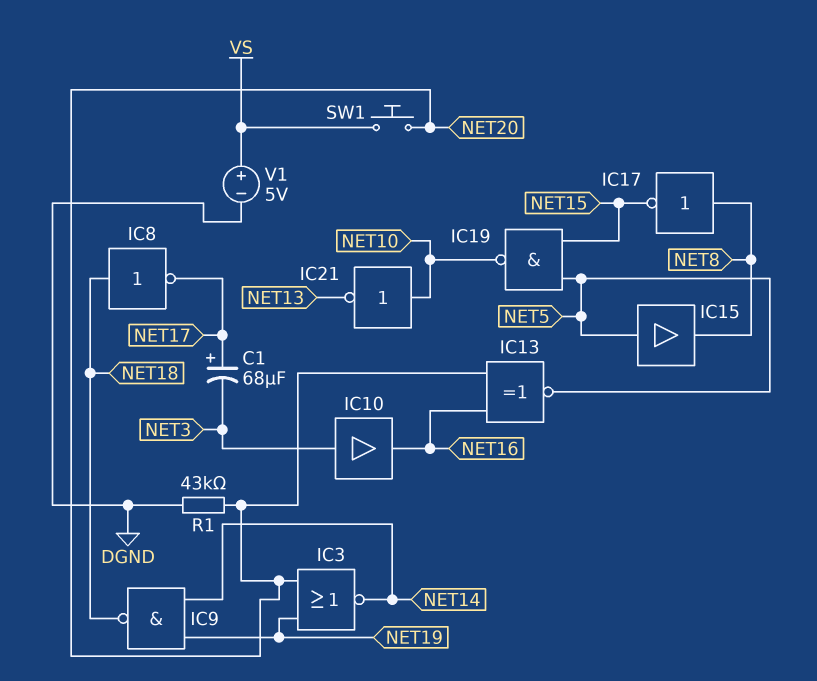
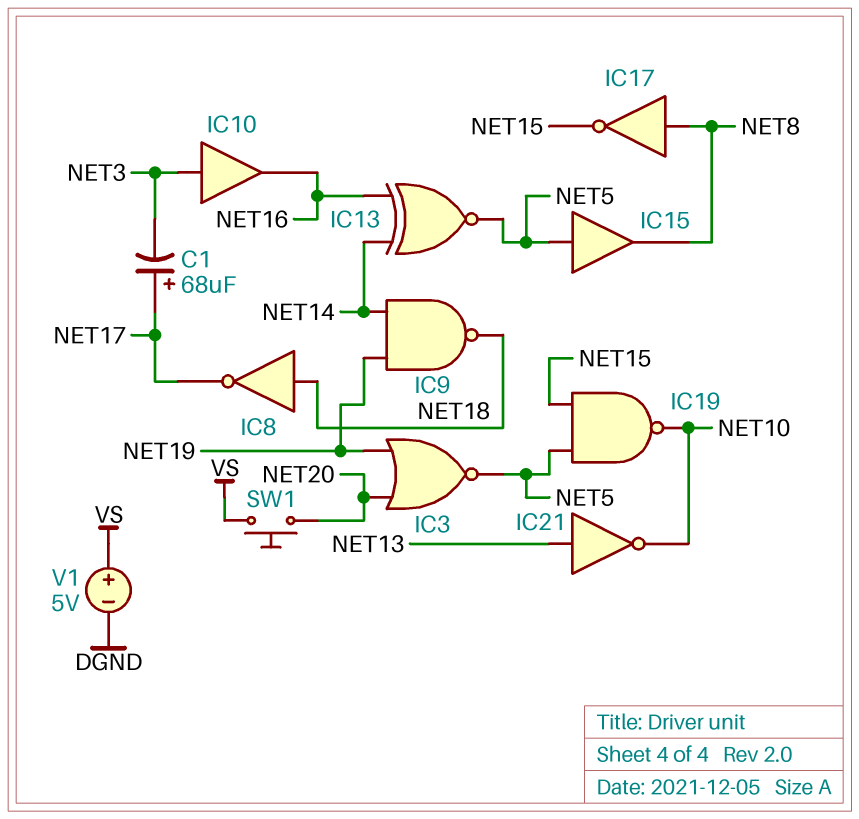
IC3: NOR (in NET19, in NET20, out NET14) -> NOR (in NET19, in NET20, out NET5)
IC13: XNOR (in NET16, in NET20, out NET5) -> XNOR (in NET14, in NET16, out NET5)
IC21: NOT (in NET10, out NET13) -> NOT (in NET13, out NET10)
R1: 43k (DGND, NET20) -> none

